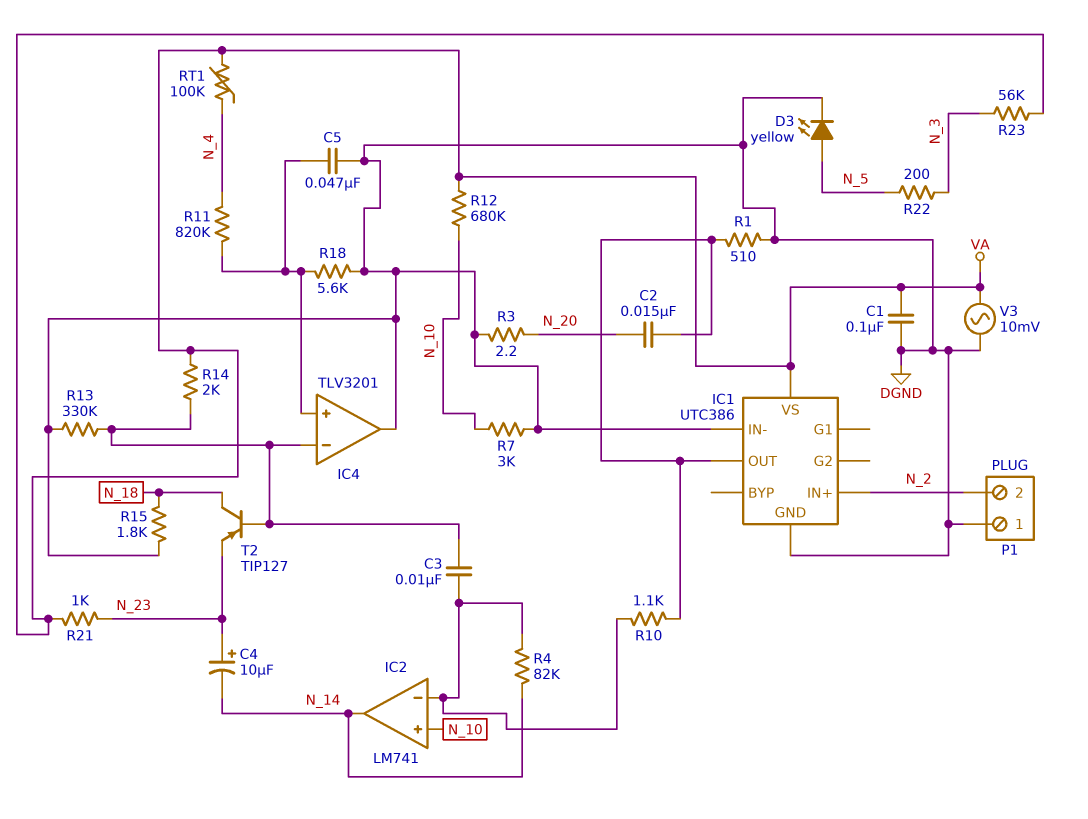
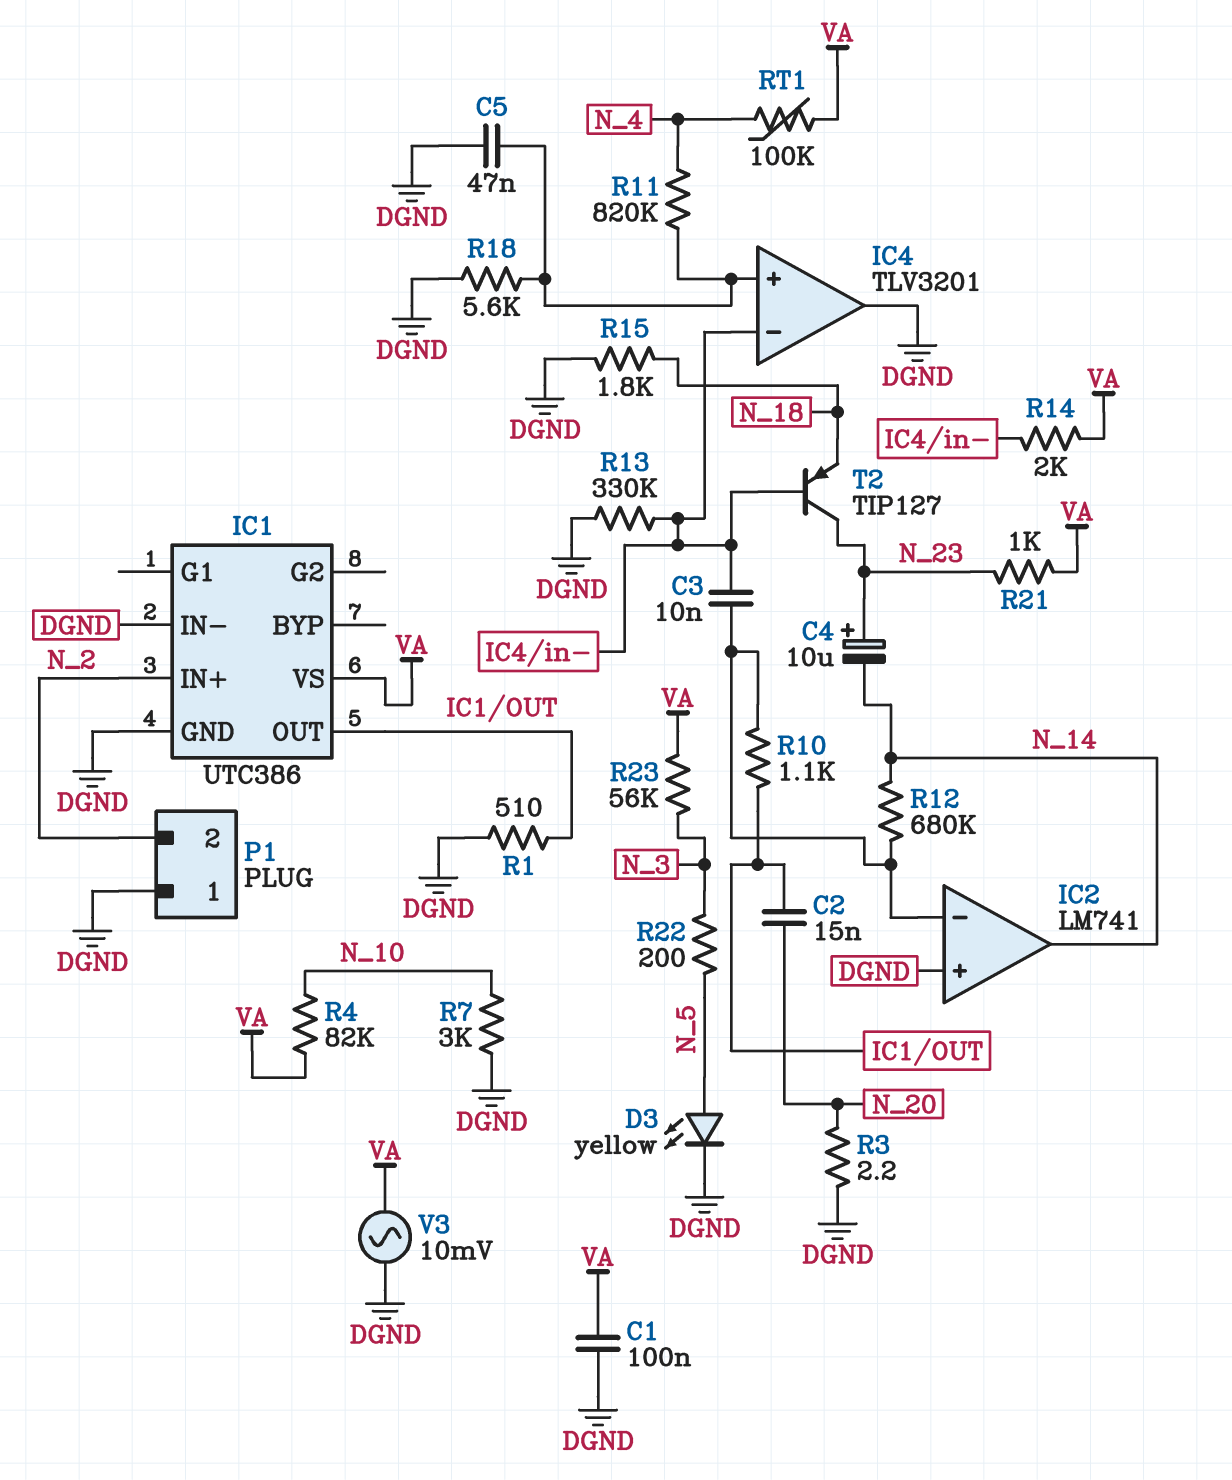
IC2 pin in+: N_10 -> DGND
R4: 82k (IC2/in-, N_14) -> 82k (N_10, VA)
R12: 680k (N_10, VA) -> 680k (IC2/in-, N_14)
T2: PNP TIP127 (B IC4/in-, C N_18, E N_23) -> PNP TIP127 (B IC4/in-, C N_23, E N_18)

